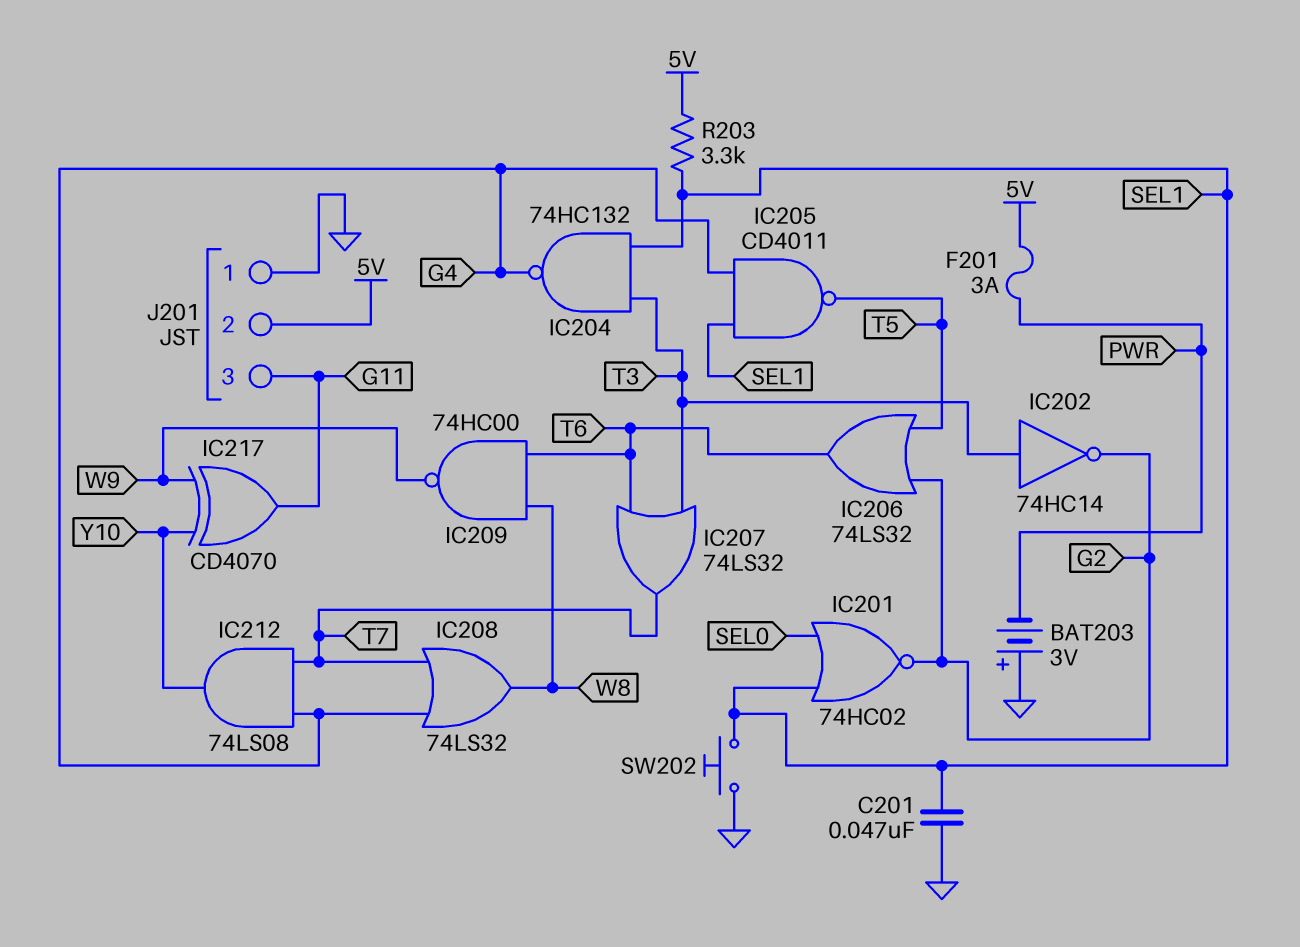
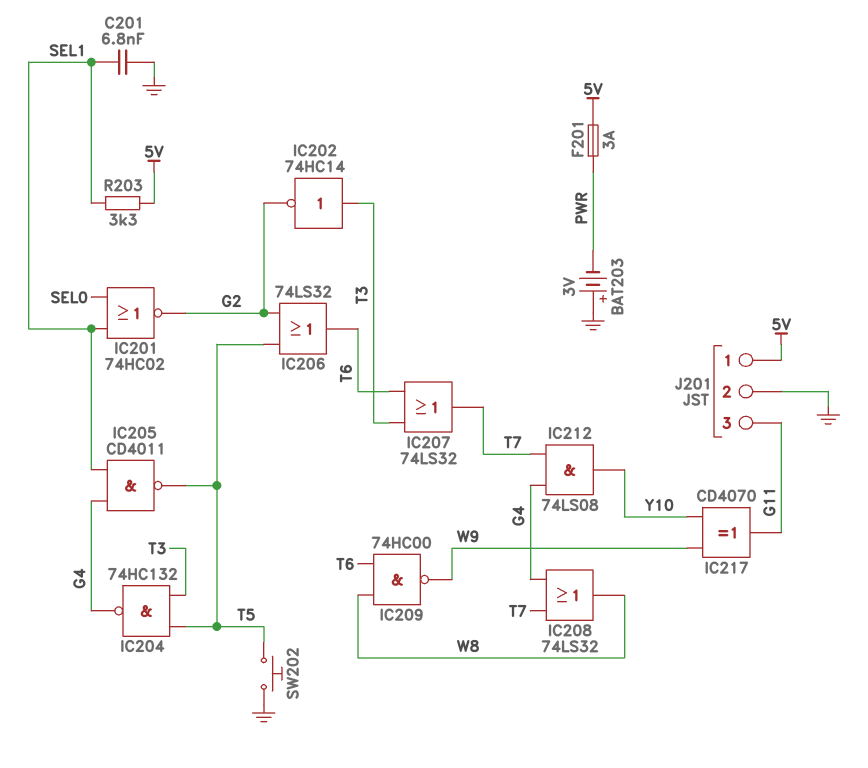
C201: 47nF (GND, SEL1) -> 6.8nF (GND, SEL1)
IC204: NAND 74HC132 (in SEL1, in T3, out G4) -> NAND 74HC132 (in T3, in T5, out G4)
J201 pin 1: GND -> 5V
J201 pin 2: 5V -> GND
SW202: button (GND, SEL1) -> button (GND, T5)

